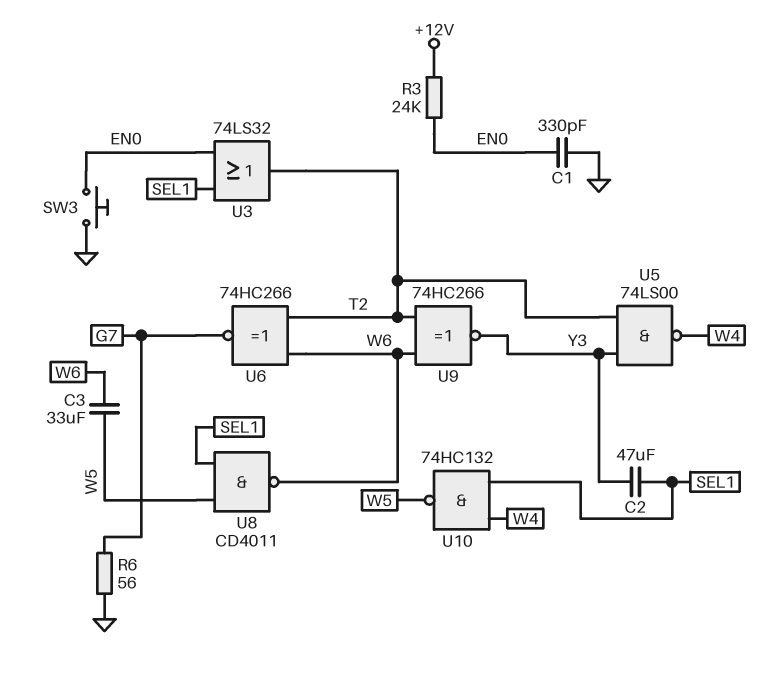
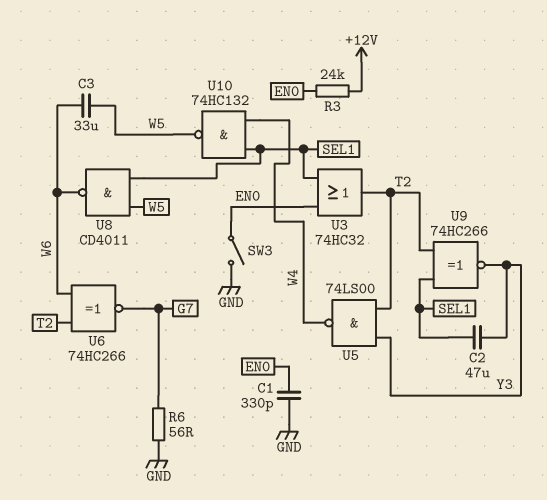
SW3: button (EN0, GND) -> switch (EN0, GND)
U3: OR 74LS32 (in EN0, in SEL1, out T2) -> OR 74HC32 (in EN0, in SEL1, out T2)
U9: XNOR 74HC266 (in T2, in W6, out Y3) -> XNOR 74HC266 (in SEL1, in T2, out Y3)

